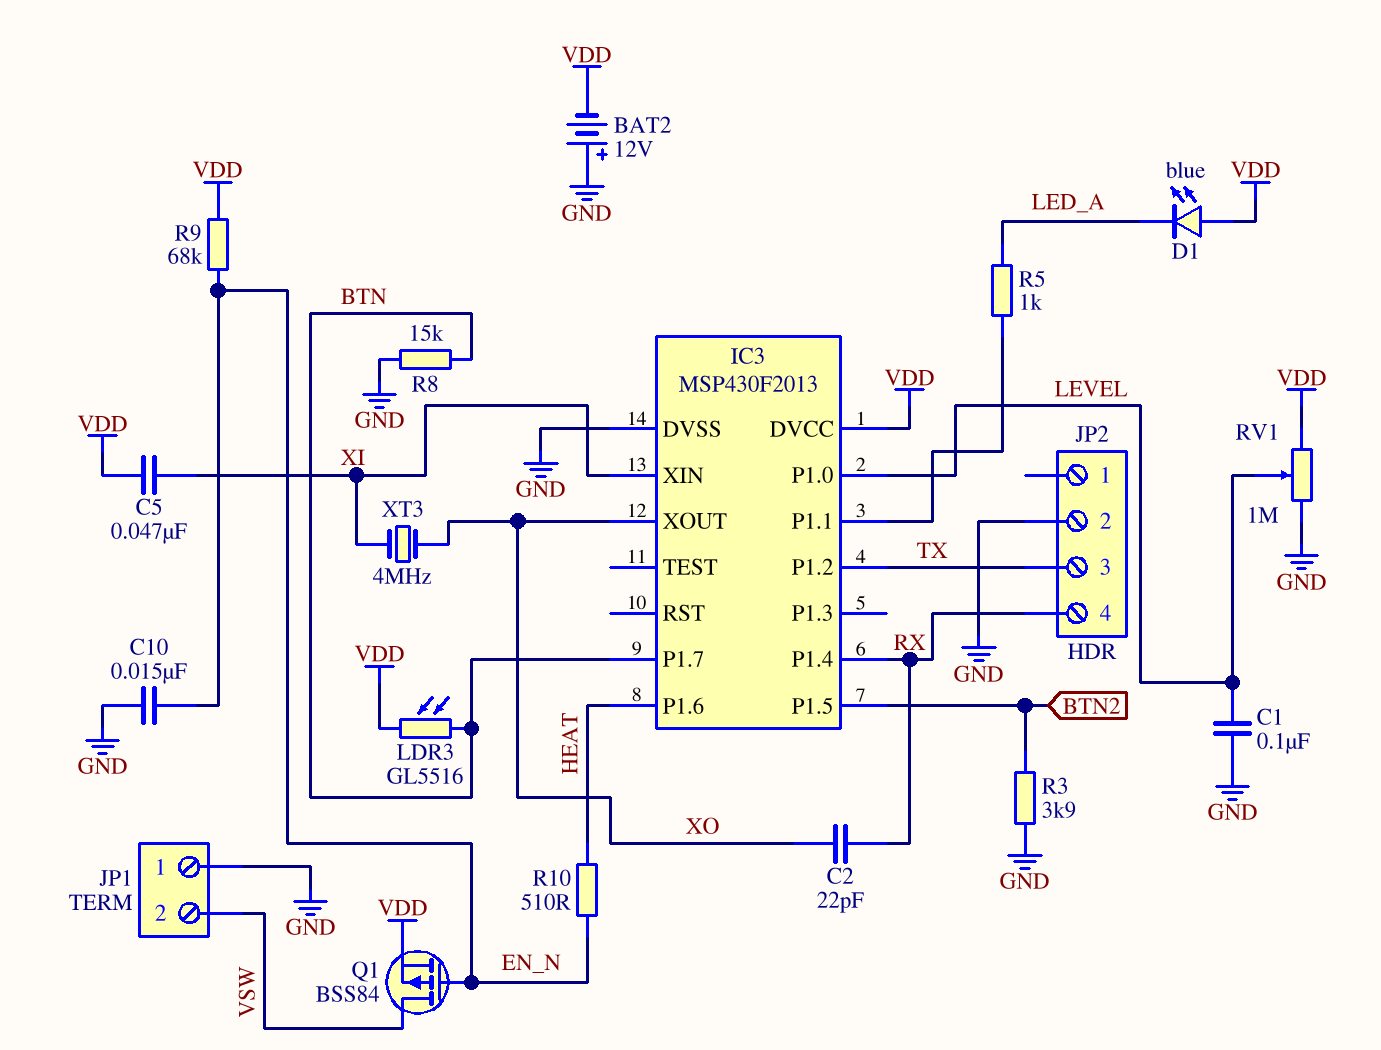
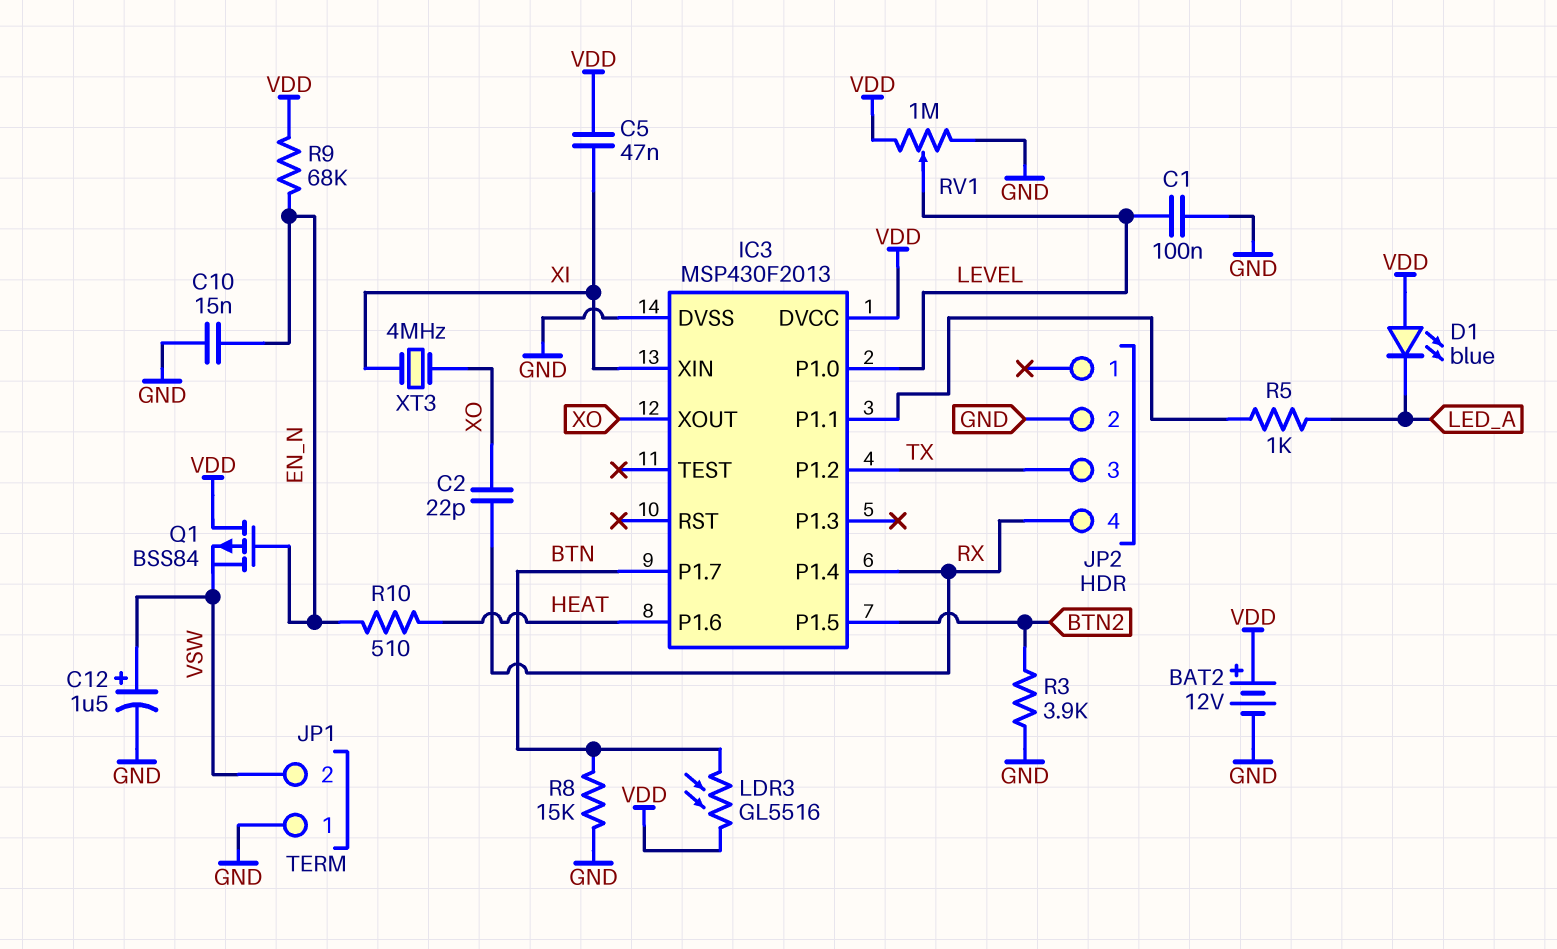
BAT2: 12V (plus GND, minus VDD) -> 12V (plus VDD, minus GND)
C12: none -> 1.5uF (plus VSW, minus GND)
Q1: PMOS BSS84 (G EN_N, D VSW, S VDD) -> PMOS BSS84 (G EN_N, D VDD, S VSW)

